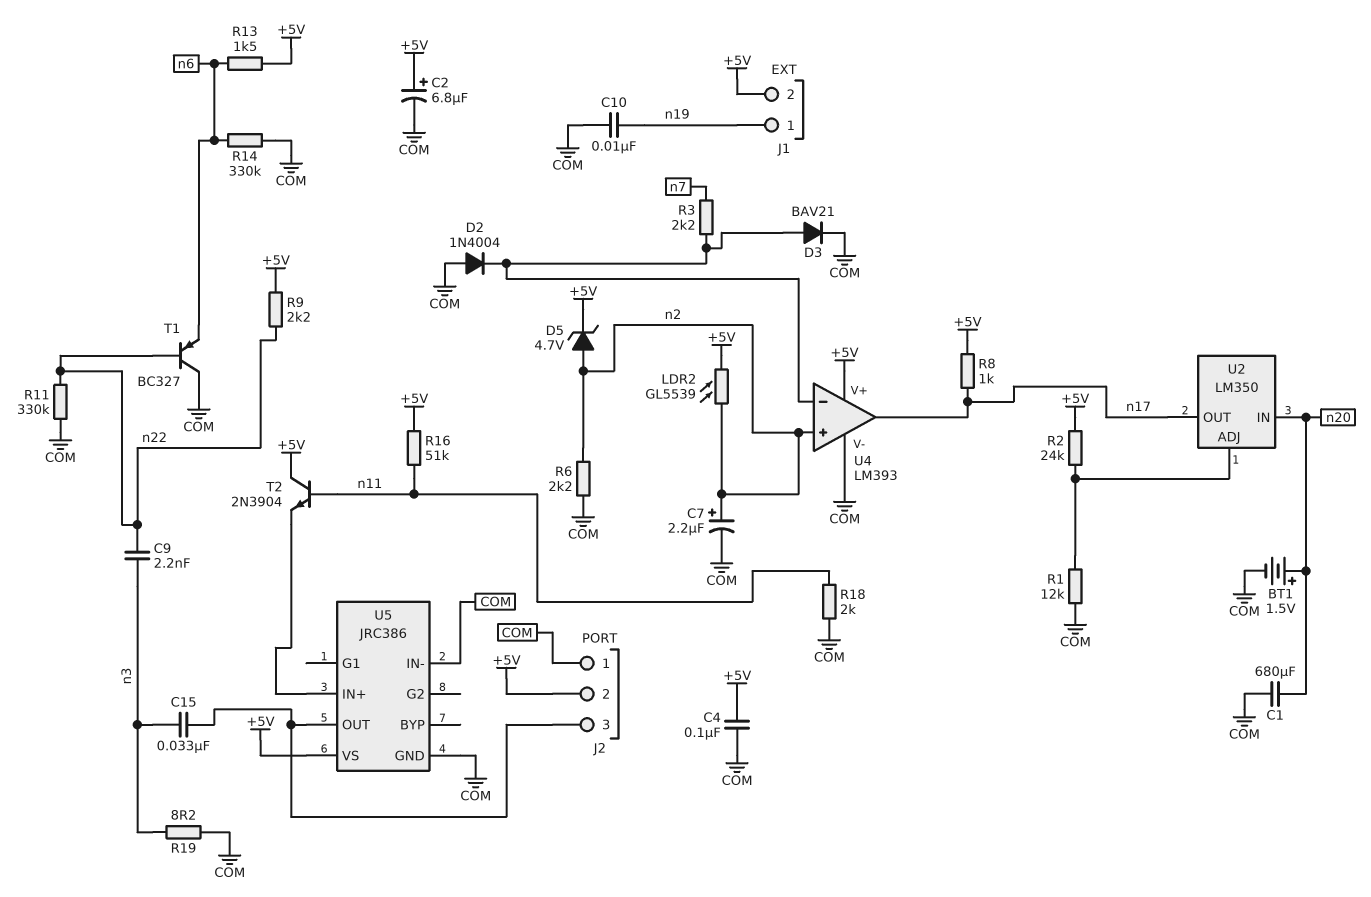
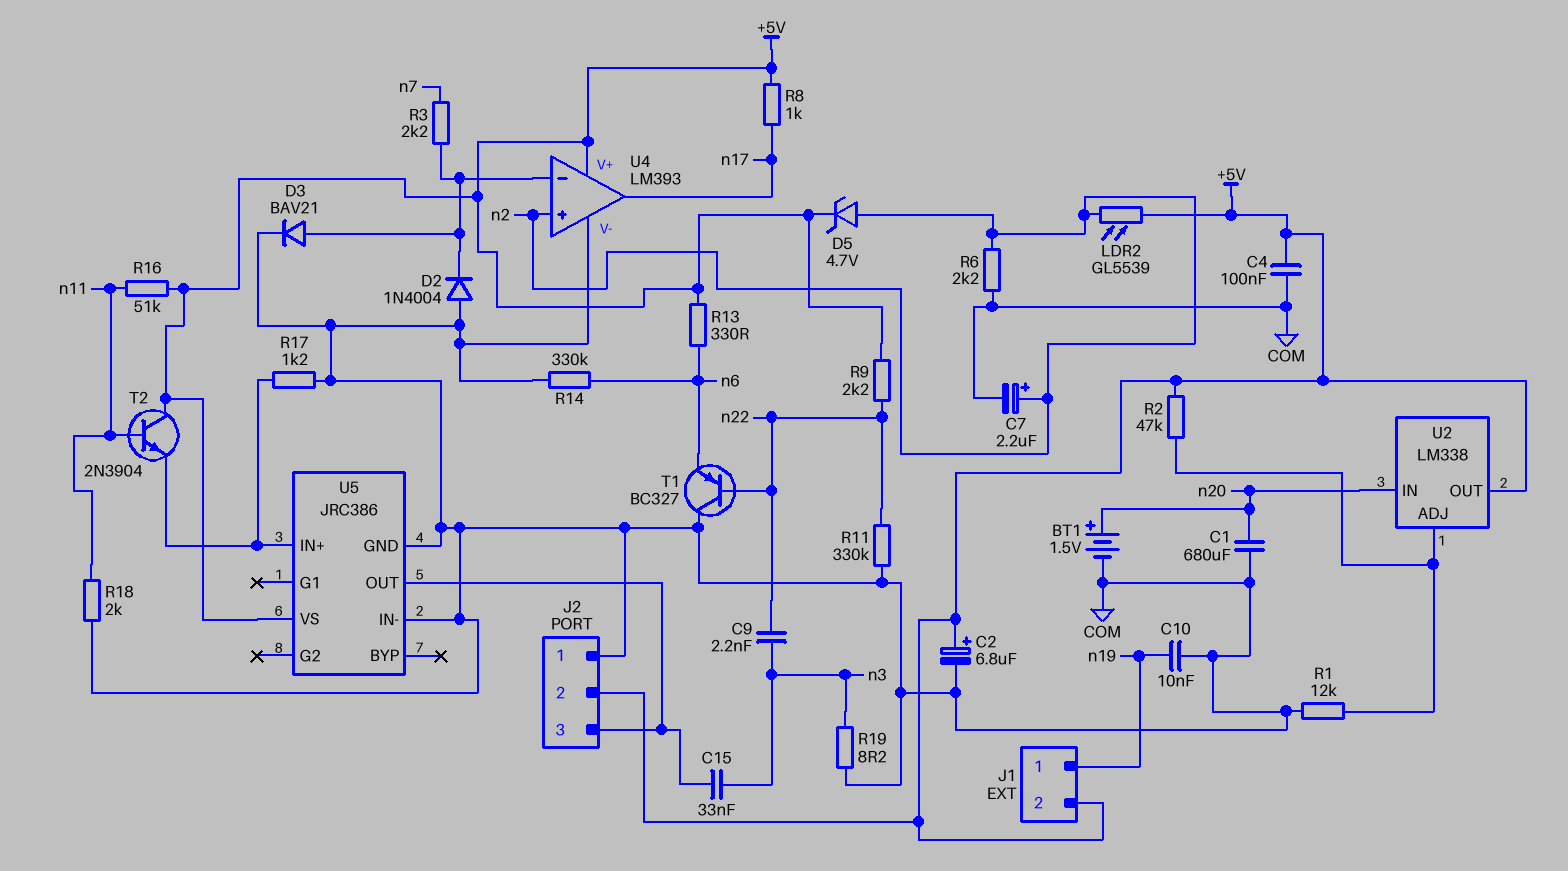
R2: 24k (+5V, U2/ADJ) -> 47k (+5V, U2/ADJ)
R13: 1.5k (+5V, n6) -> 330 (+5V, n6)
R17: none -> 1.2k (COM, U5/IN+)
U2: LM350 -> LM338
U2 pin OUT: n17 -> +5V

